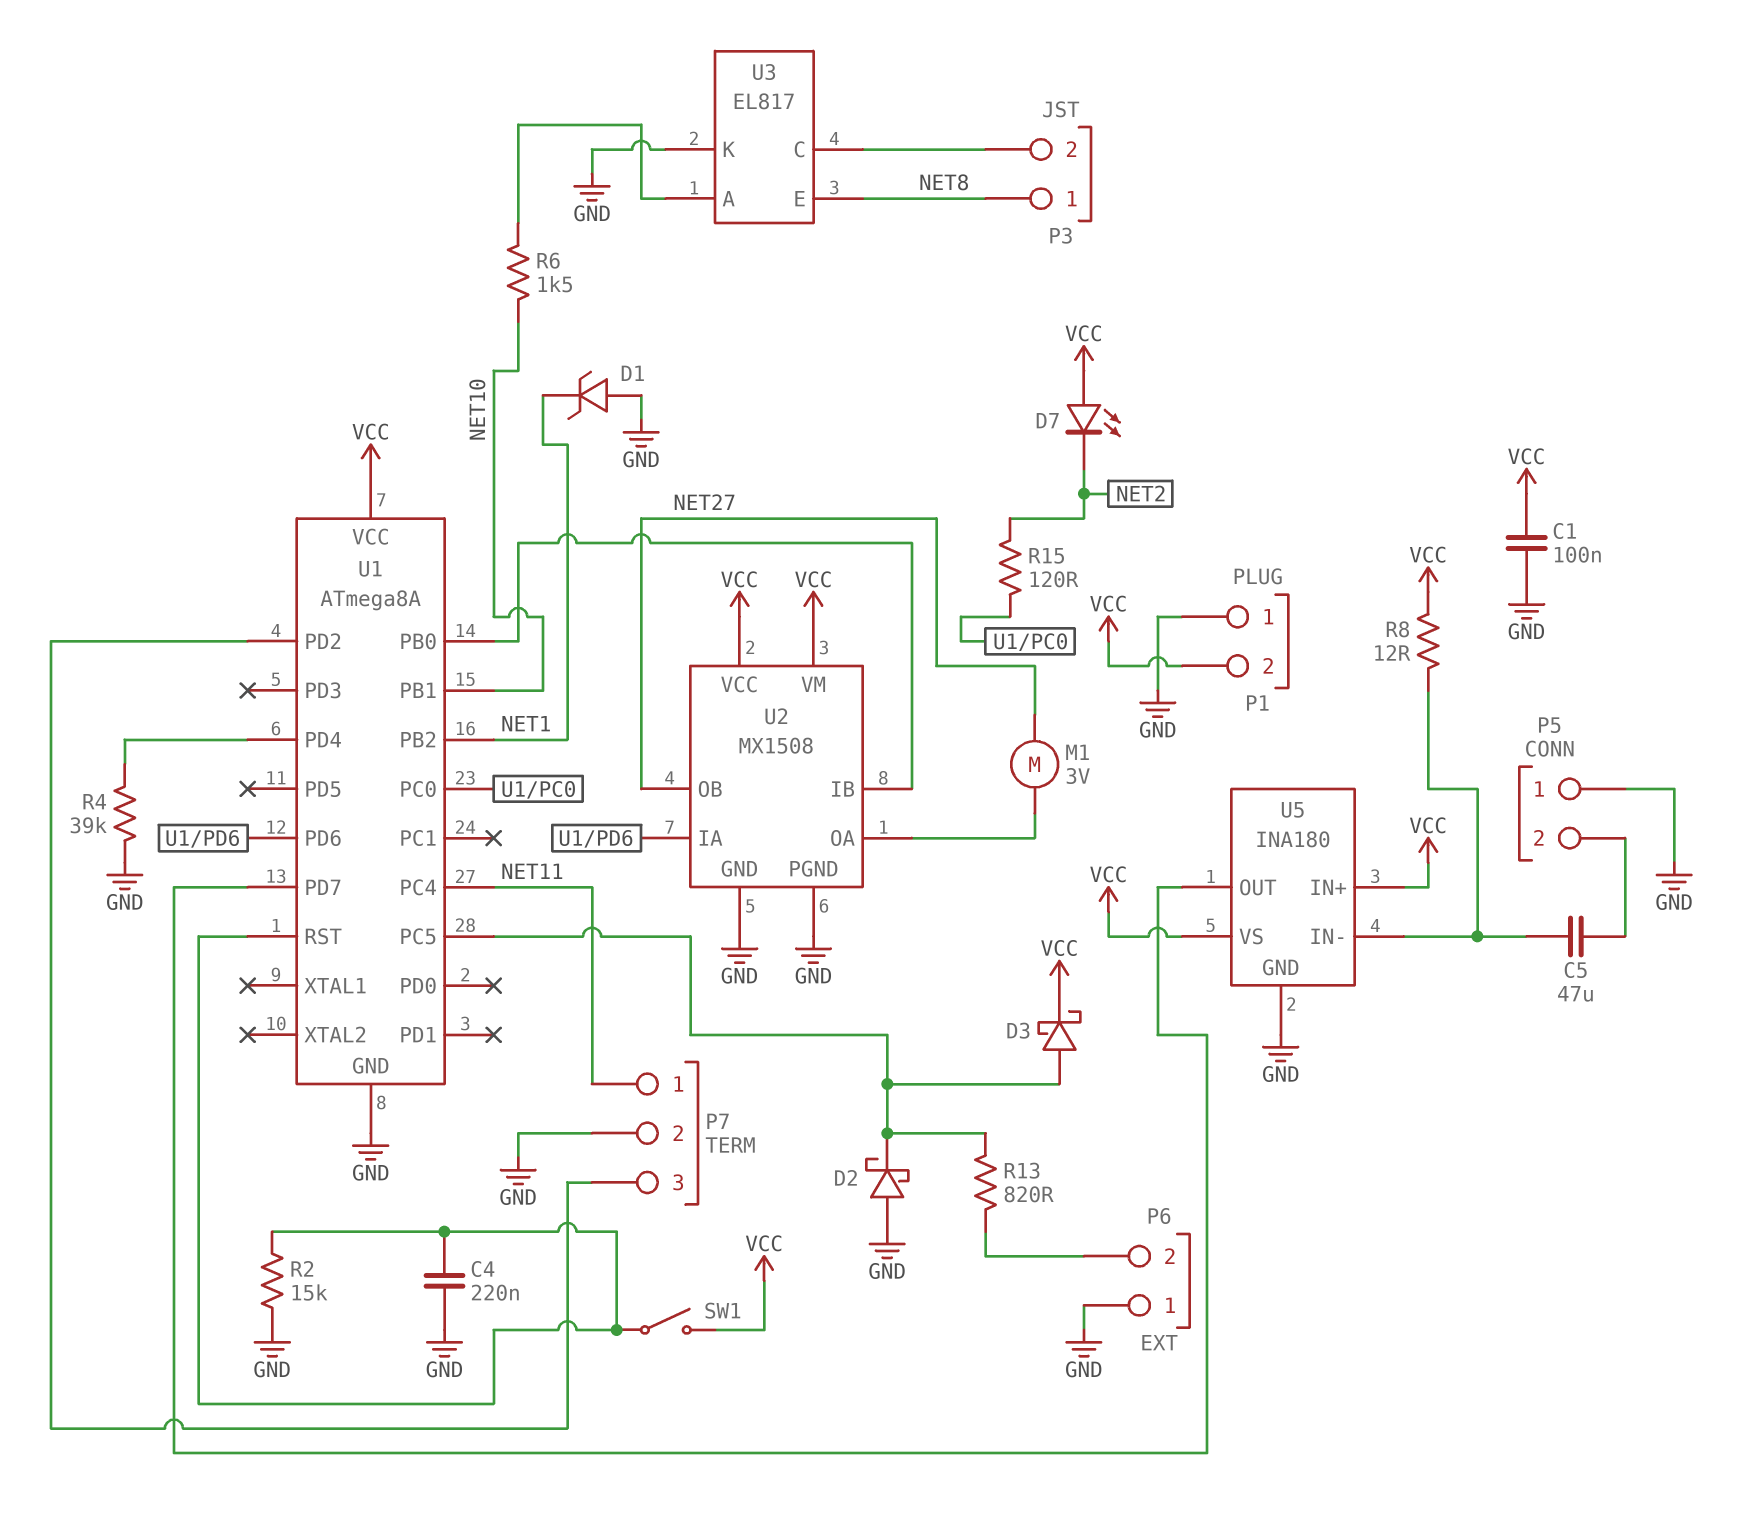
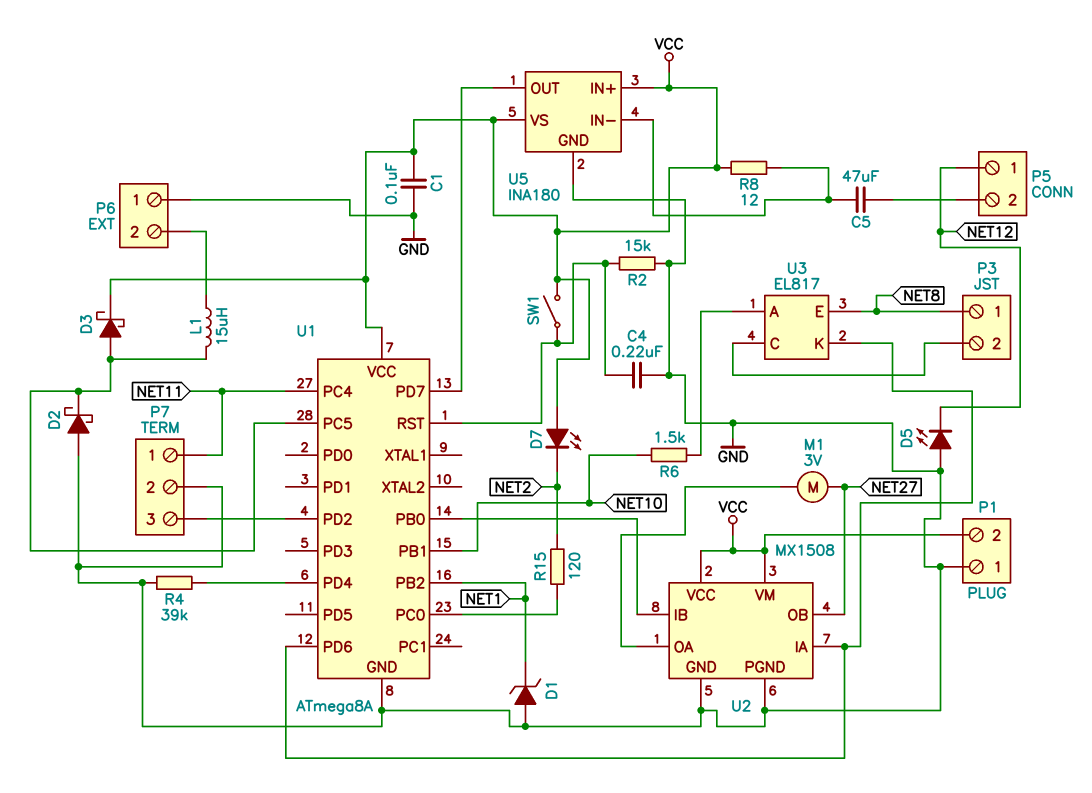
D5: none -> LED (A GND, K NET12)
L1: none -> 15uH (P6/2, U1/PC5)
P5 pin 1: GND -> NET12
R13: 820 (P6/2, U1/PC5) -> none
U3 pin K: GND -> U1/PD6

